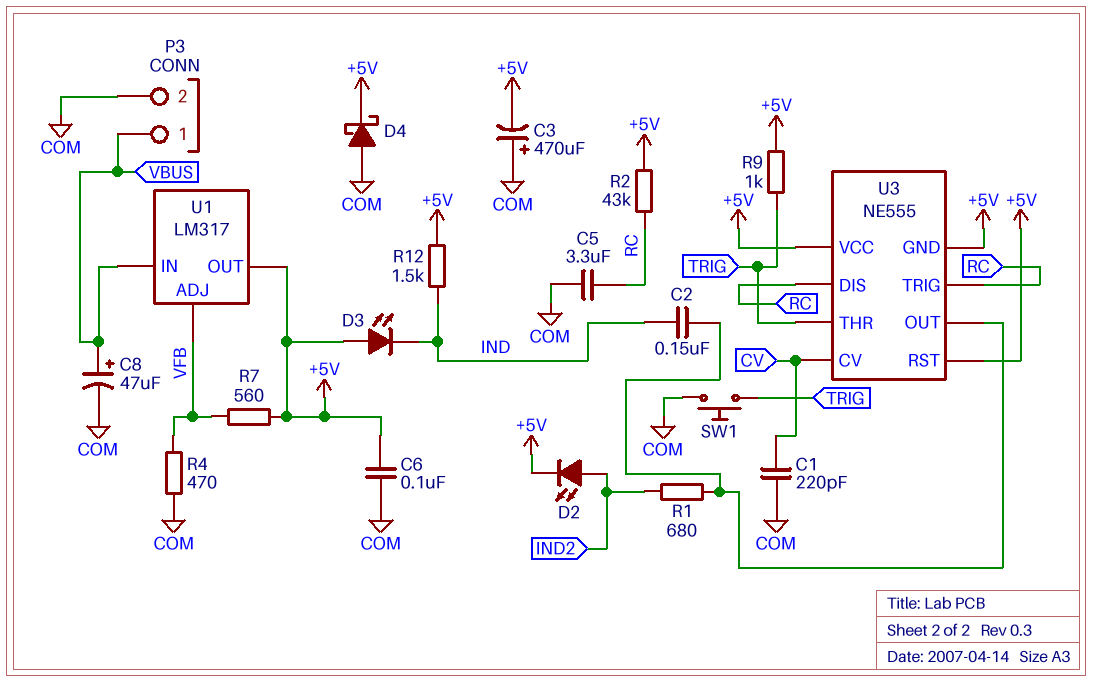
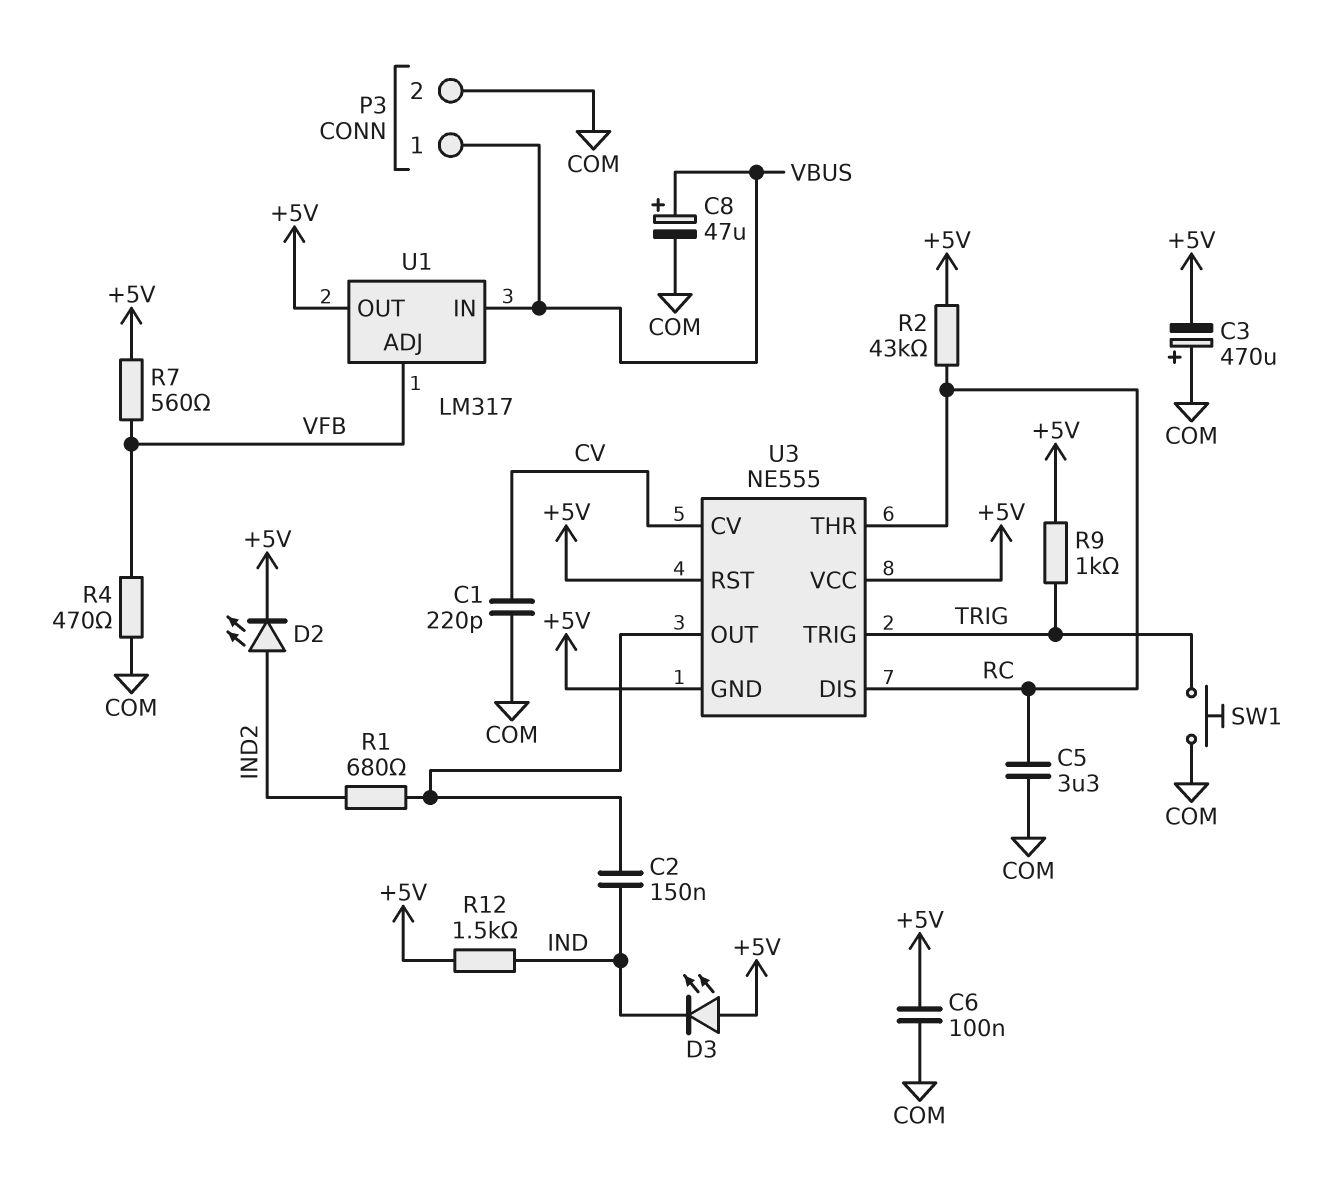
D4: schottky (A COM, K +5V) -> none
U3 pin THR: TRIG -> RC
U3 pin TRIG: RC -> TRIG

